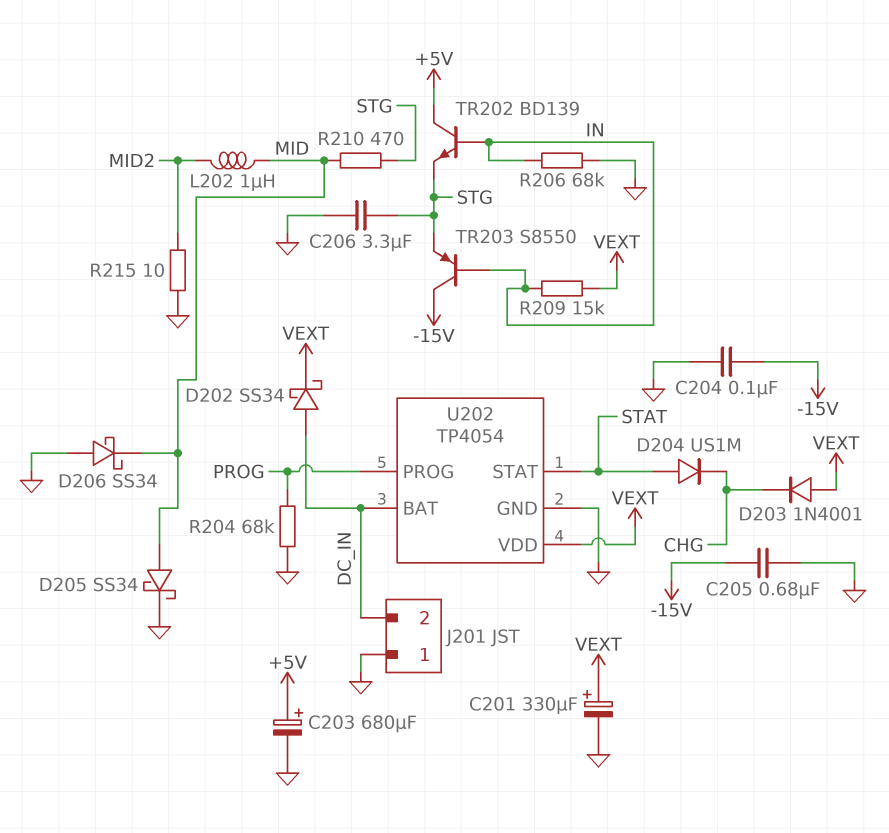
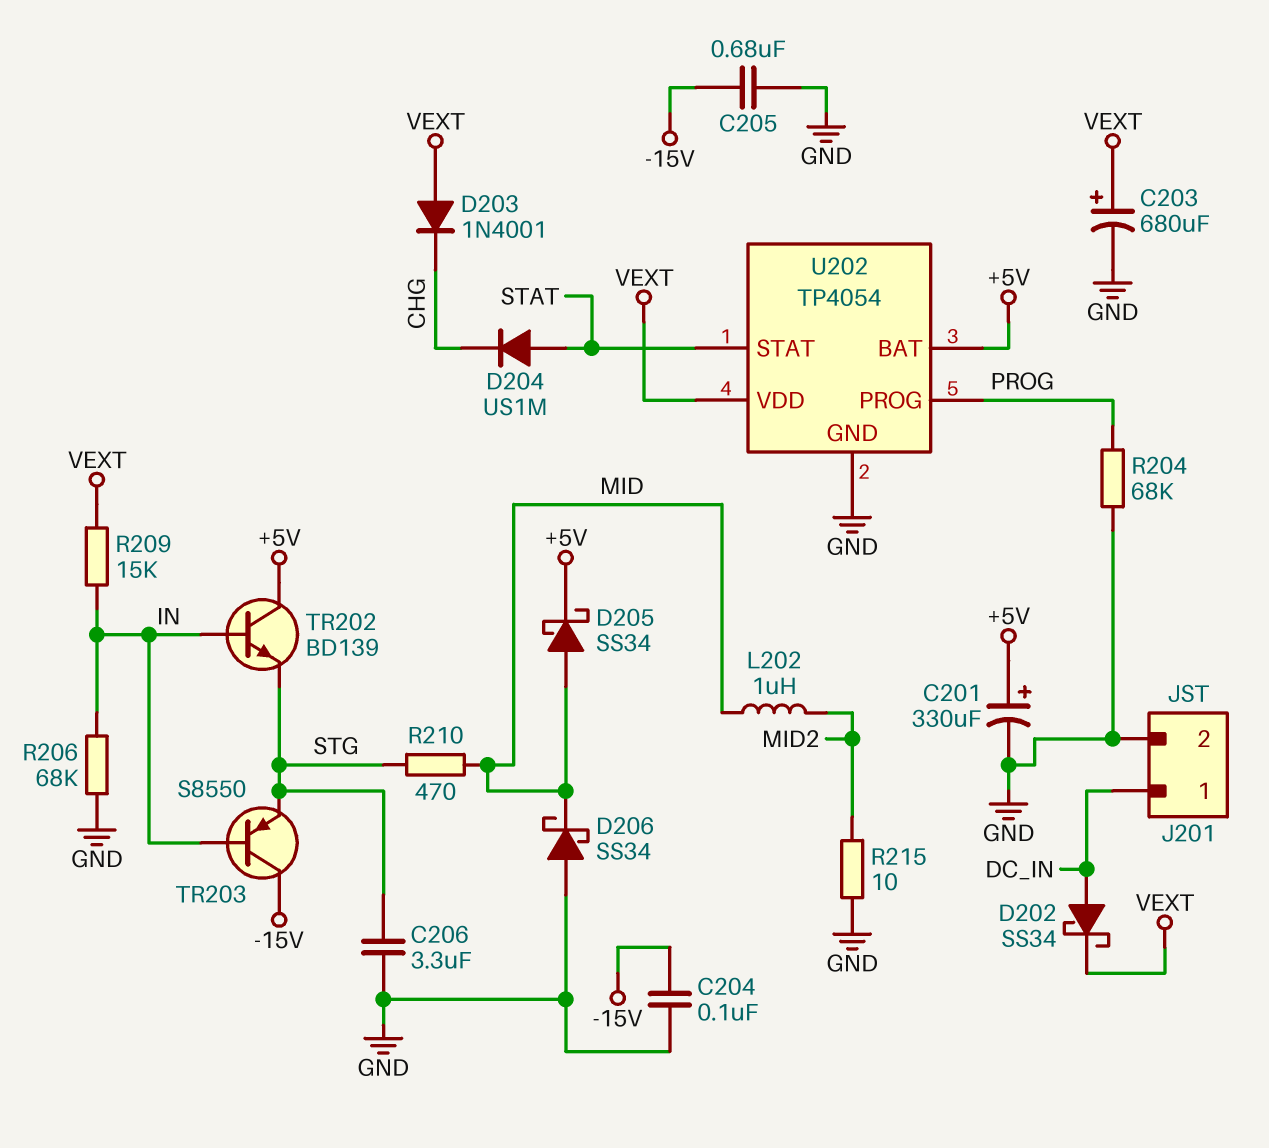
C201: 330uF (plus VEXT, minus GND) -> 330uF (plus +5V, minus GND)
C203: 680uF (plus +5V, minus GND) -> 680uF (plus VEXT, minus GND)
D205: schottky SS34 (A MID, K GND) -> schottky SS34 (A MID, K +5V)
J201 pin 1: GND -> DC_IN
J201 pin 2: DC_IN -> GND
U202 pin BAT: DC_IN -> +5V

